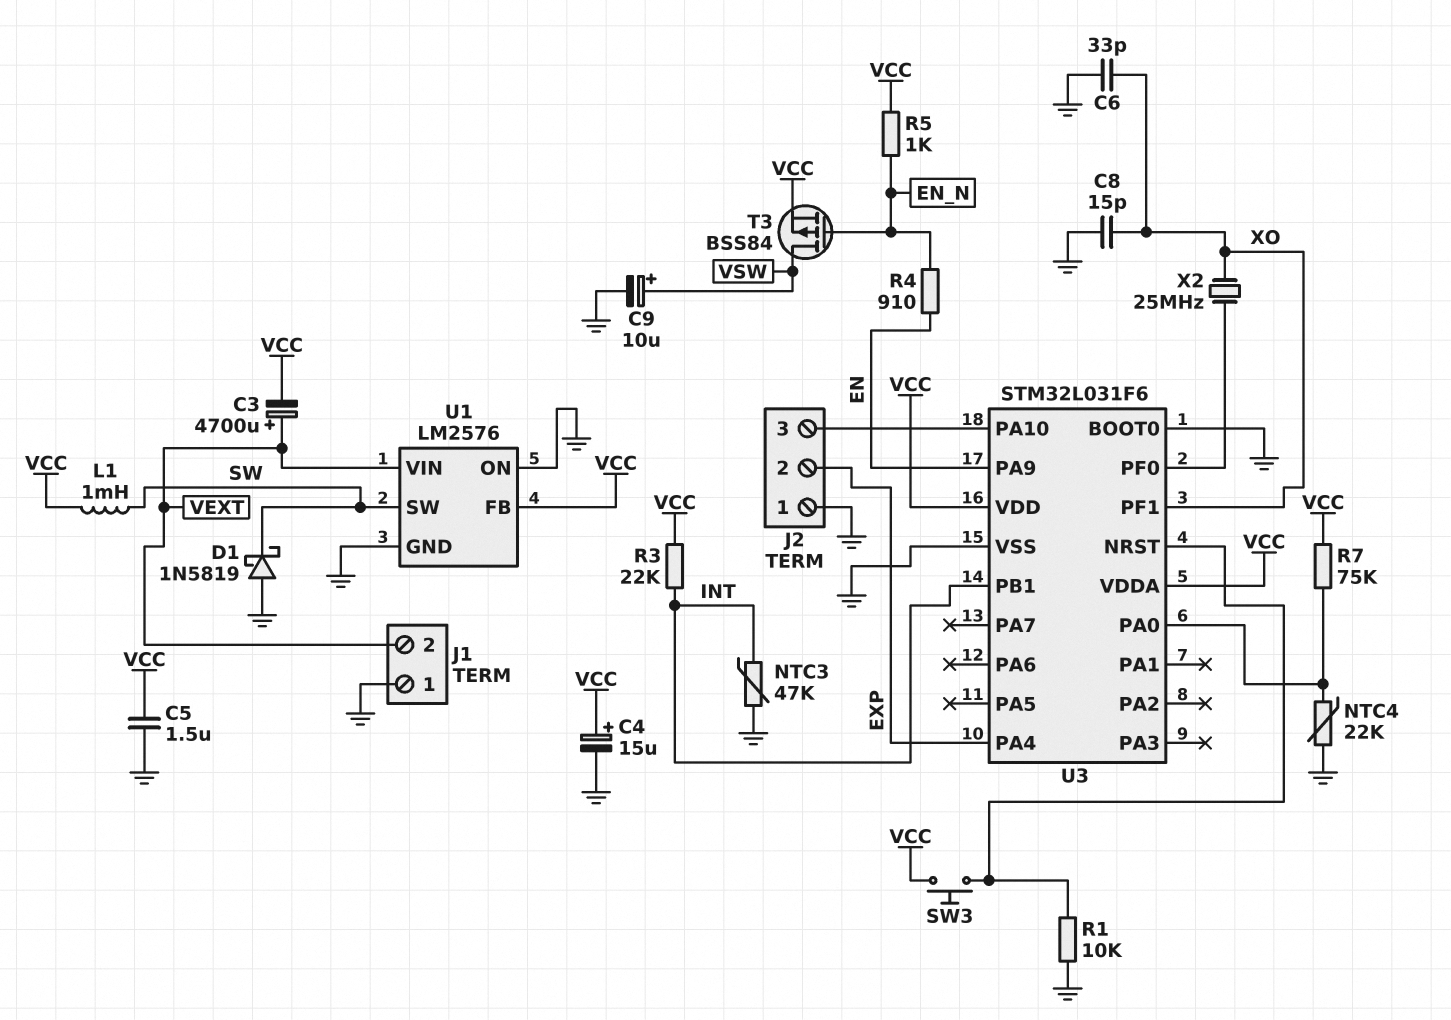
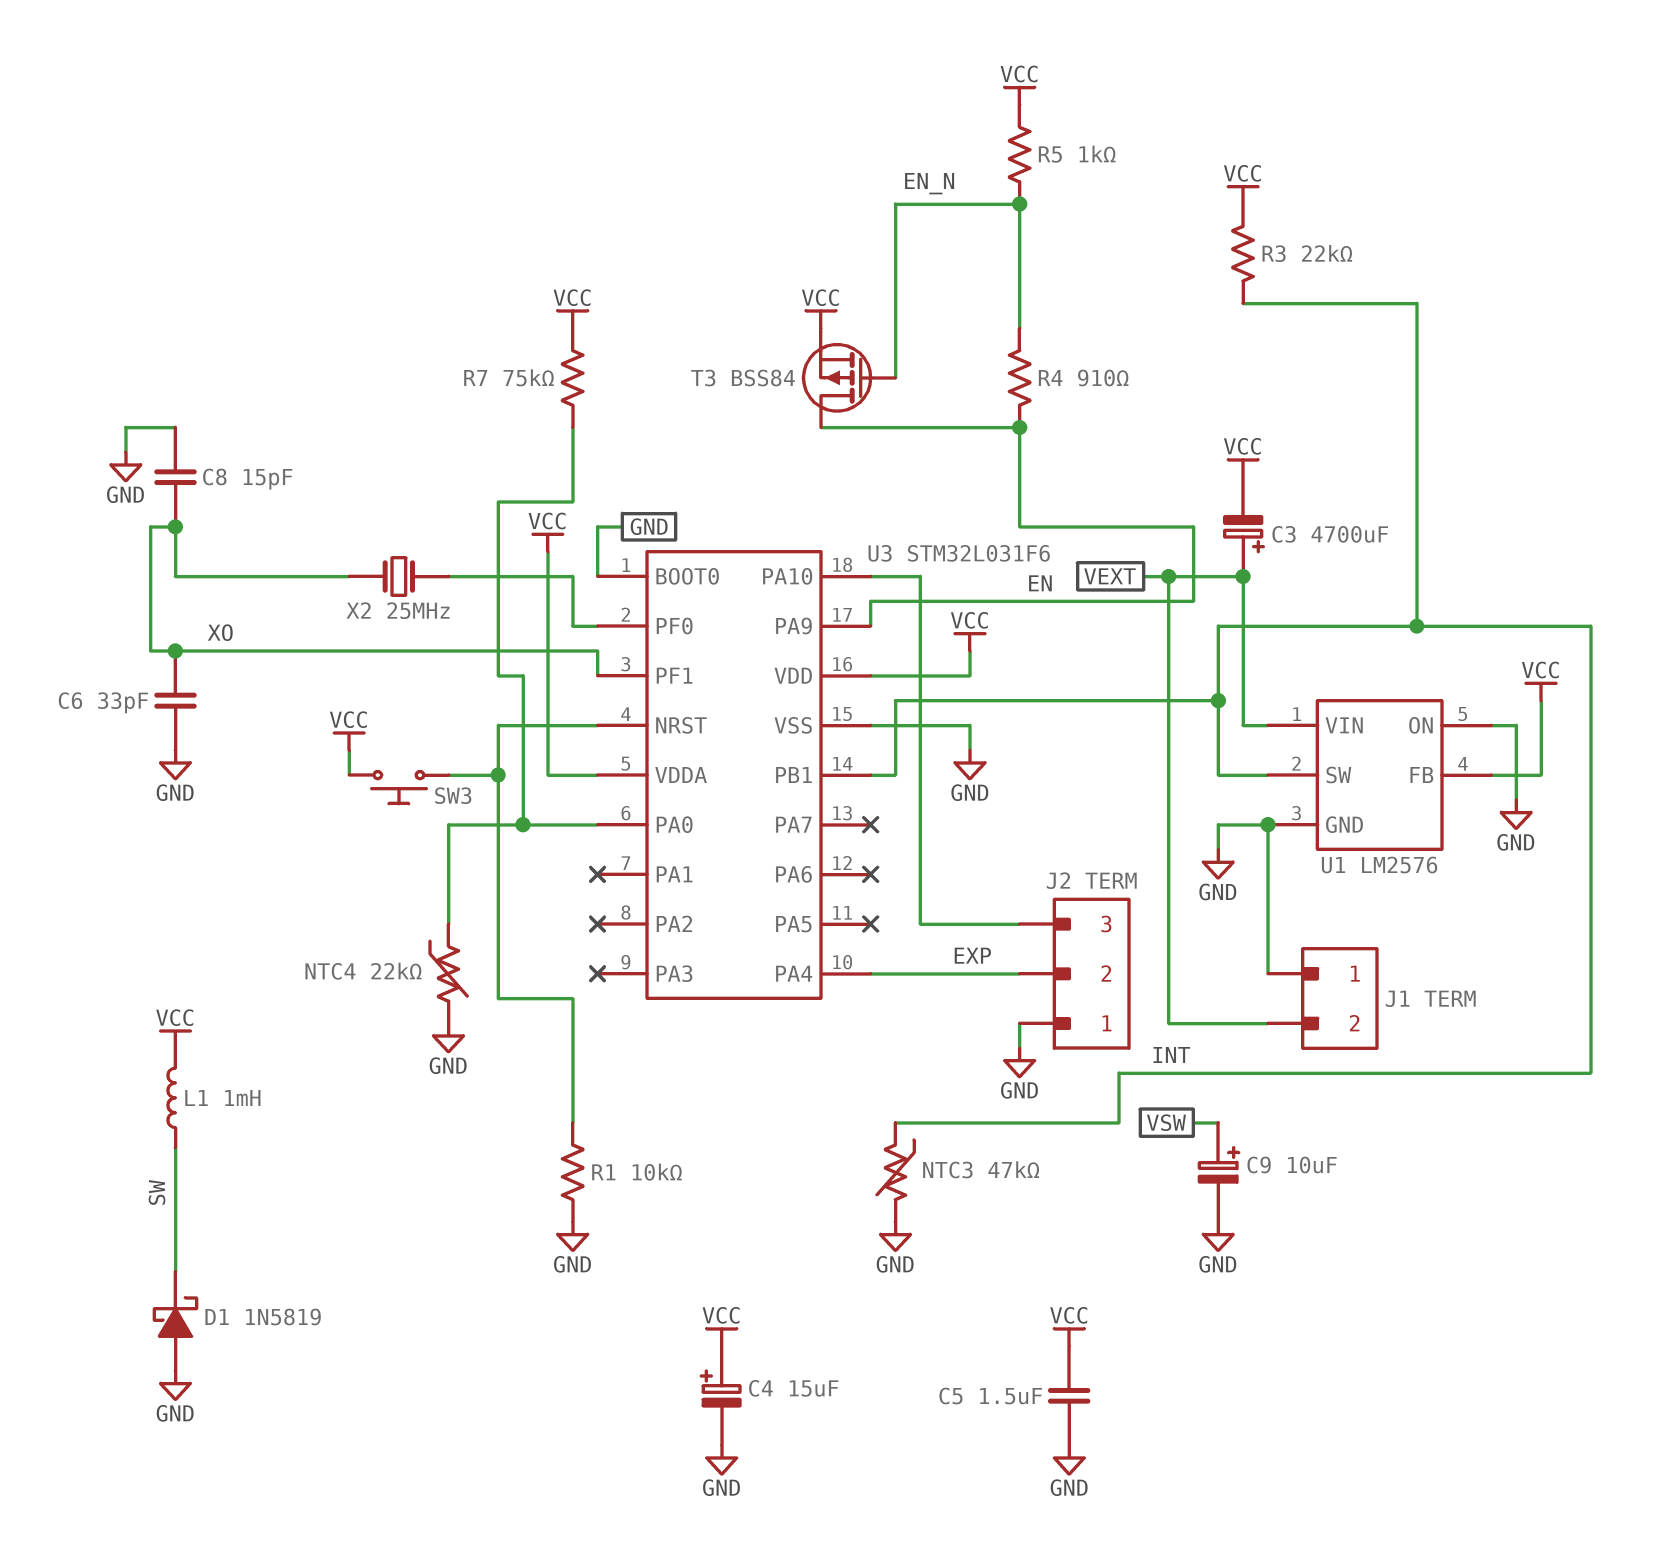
T3: PMOS BSS84 (G EN_N, D VSW, S VCC) -> PMOS BSS84 (G EN_N, D EN, S VCC)
U1 pin SW: SW -> INT

